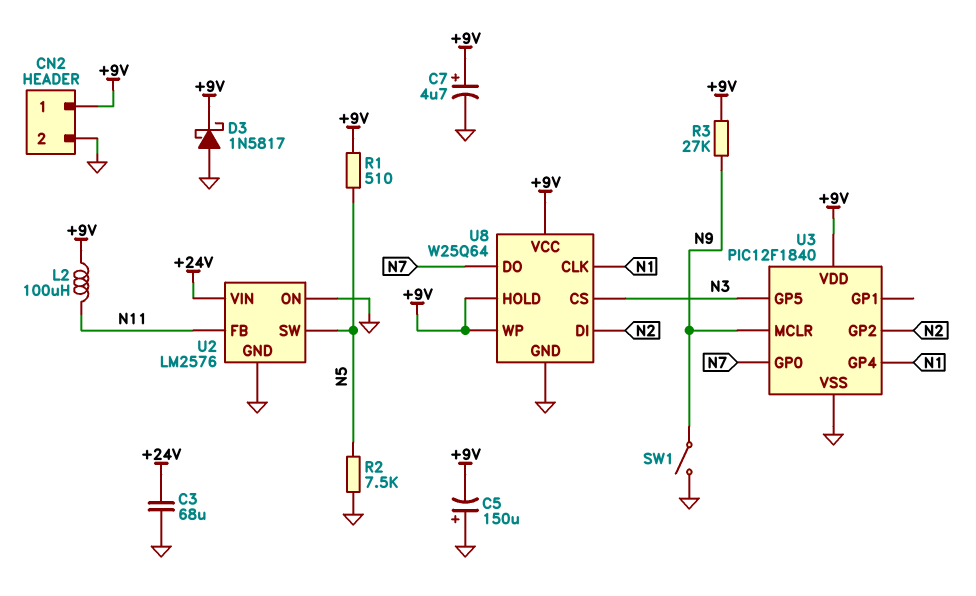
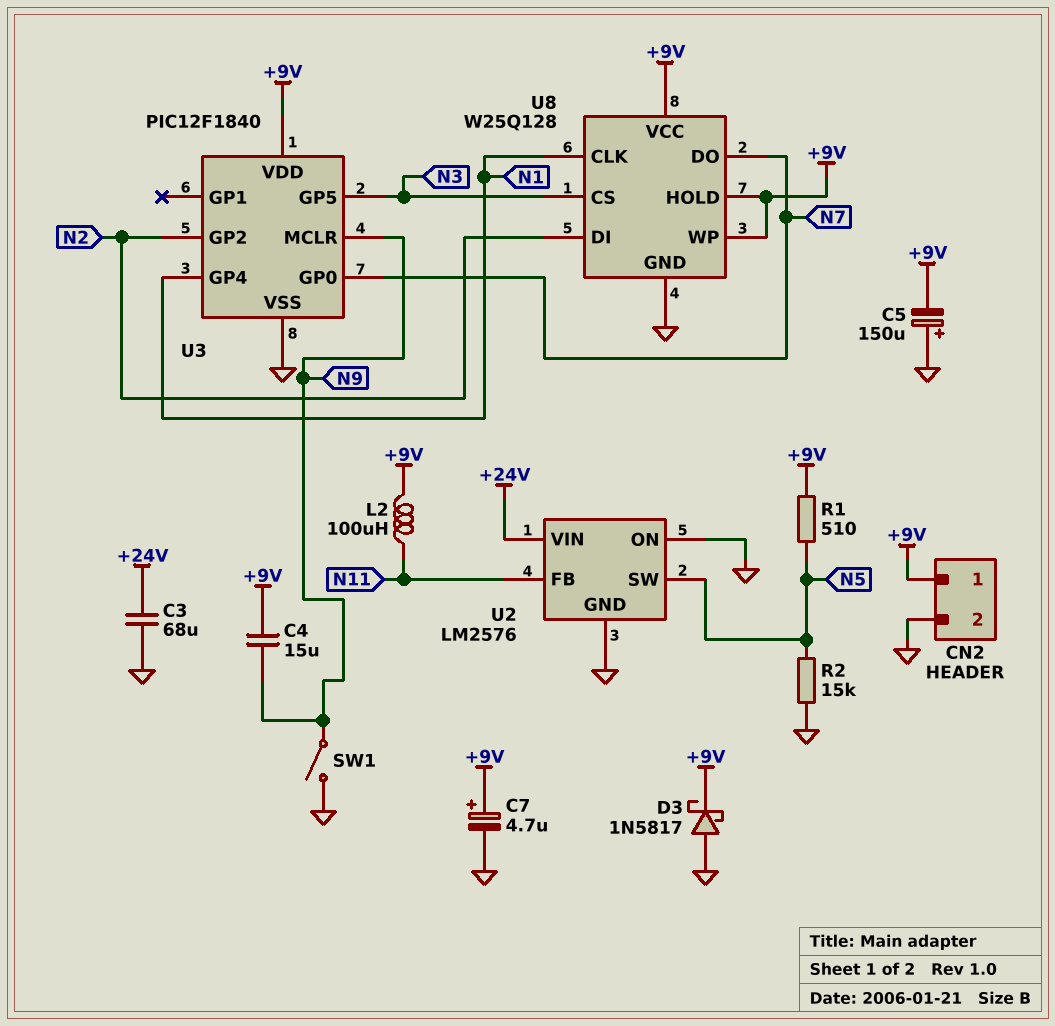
C4: none -> 15uF (+9V, N9)
R2: 7.5k (GND, N5) -> 15k (GND, N5)
R3: 27k (+9V, N9) -> none
U8: W25Q64 -> W25Q128

